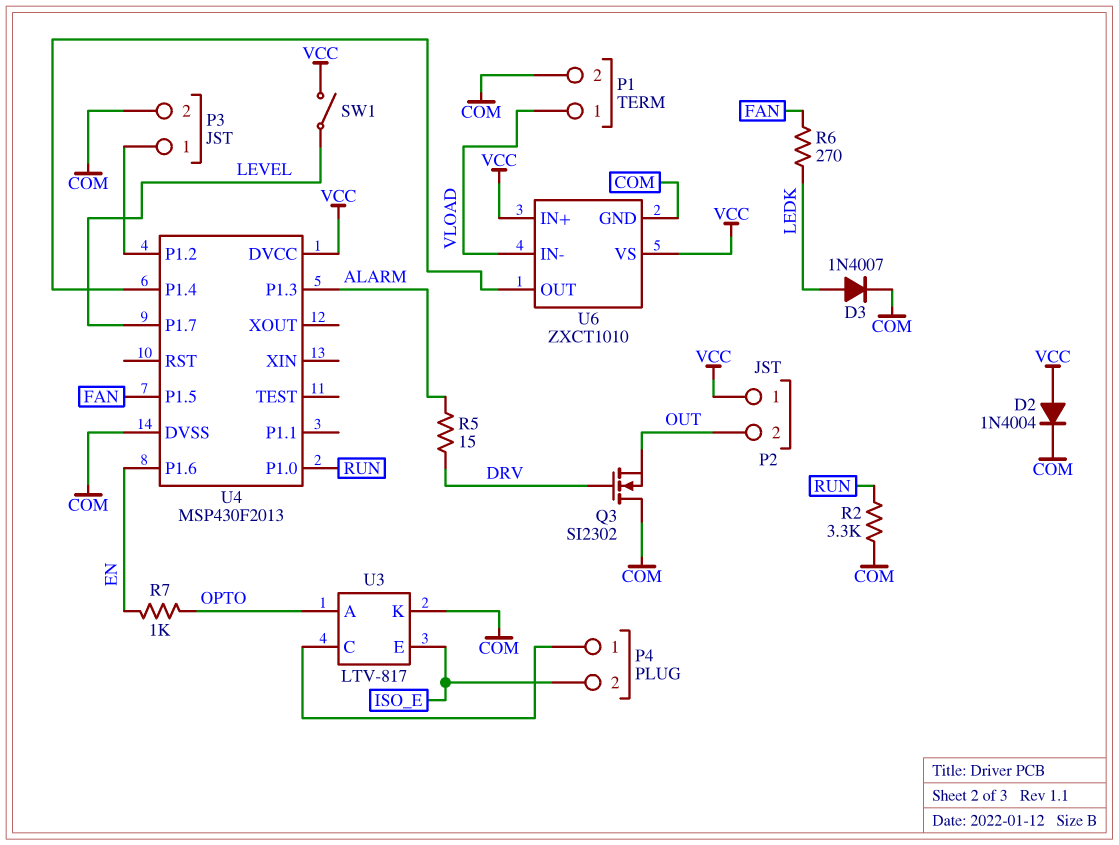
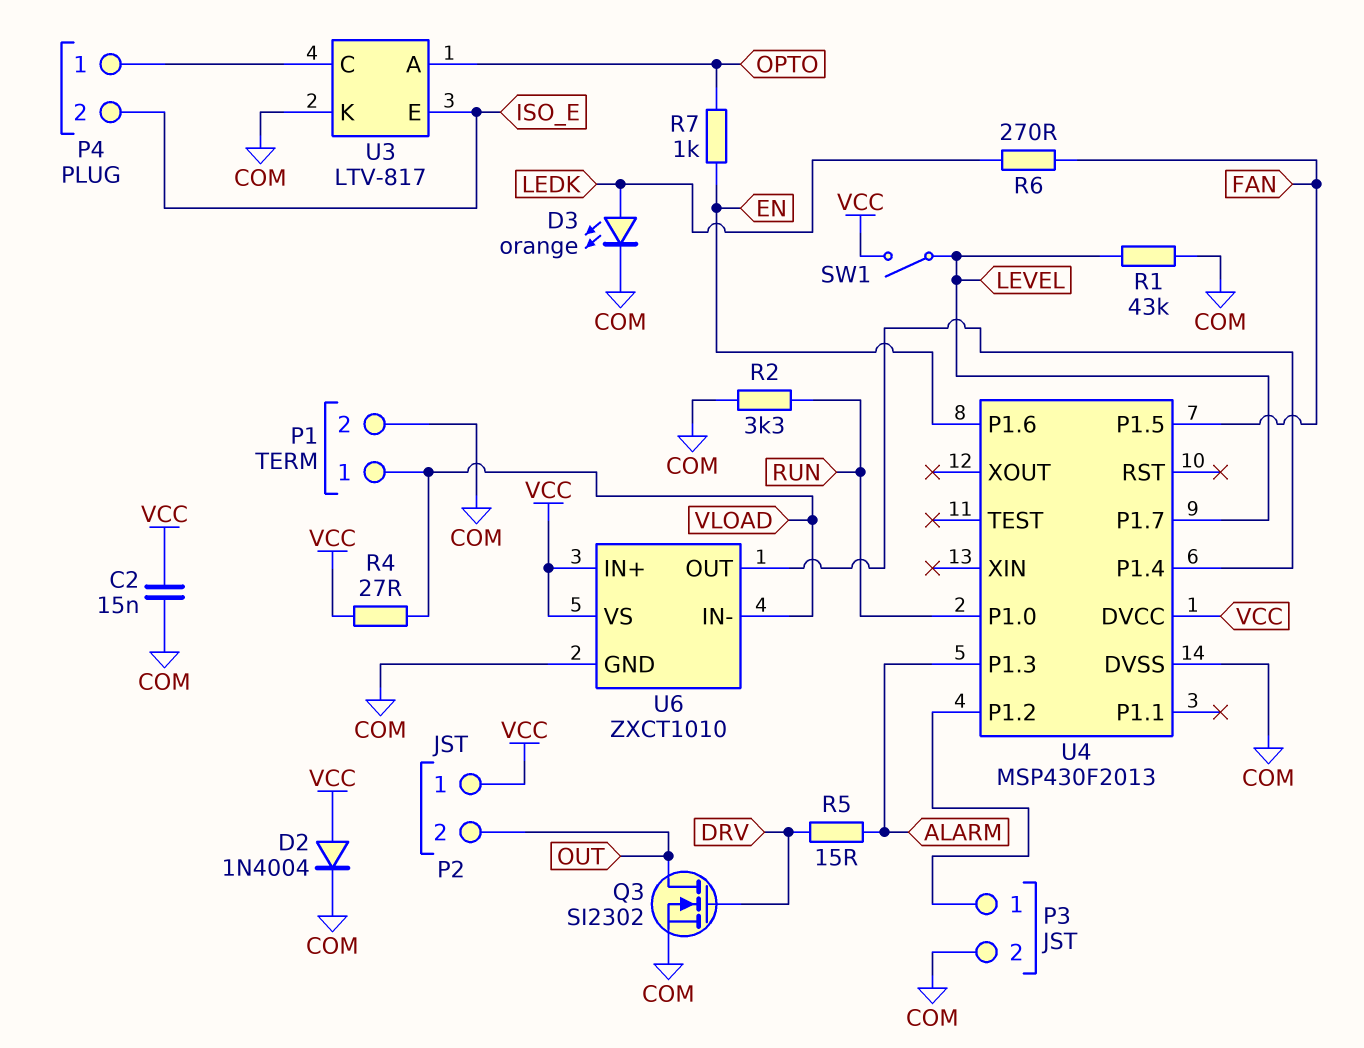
C2: none -> 15nF (COM, VCC)
D3: diode 1N4007 (A LEDK, K COM) -> LED orange (A LEDK, K COM)
Q3: NMOS SI2302 (G DRV, D COM, S OUT) -> NMOS SI2302 (G DRV, D OUT, S COM)
R1: none -> 43k (COM, LEVEL)
R4: none -> 27 (VCC, VLOAD)

